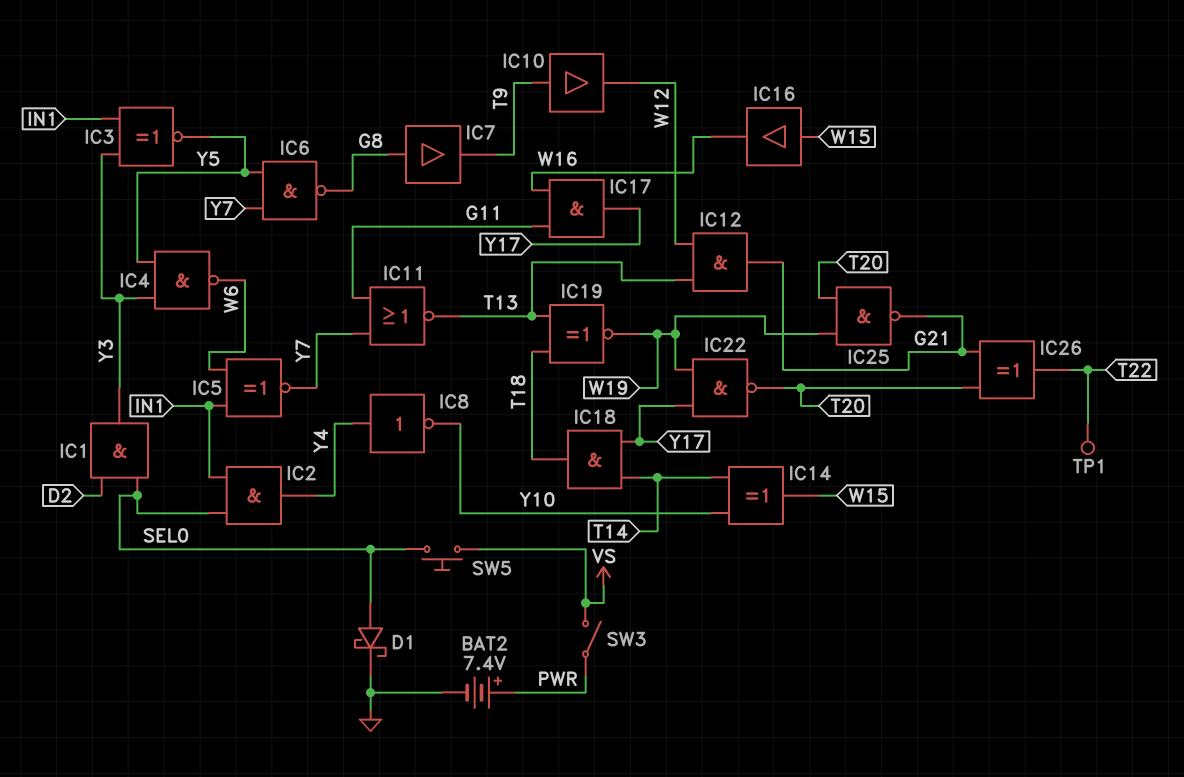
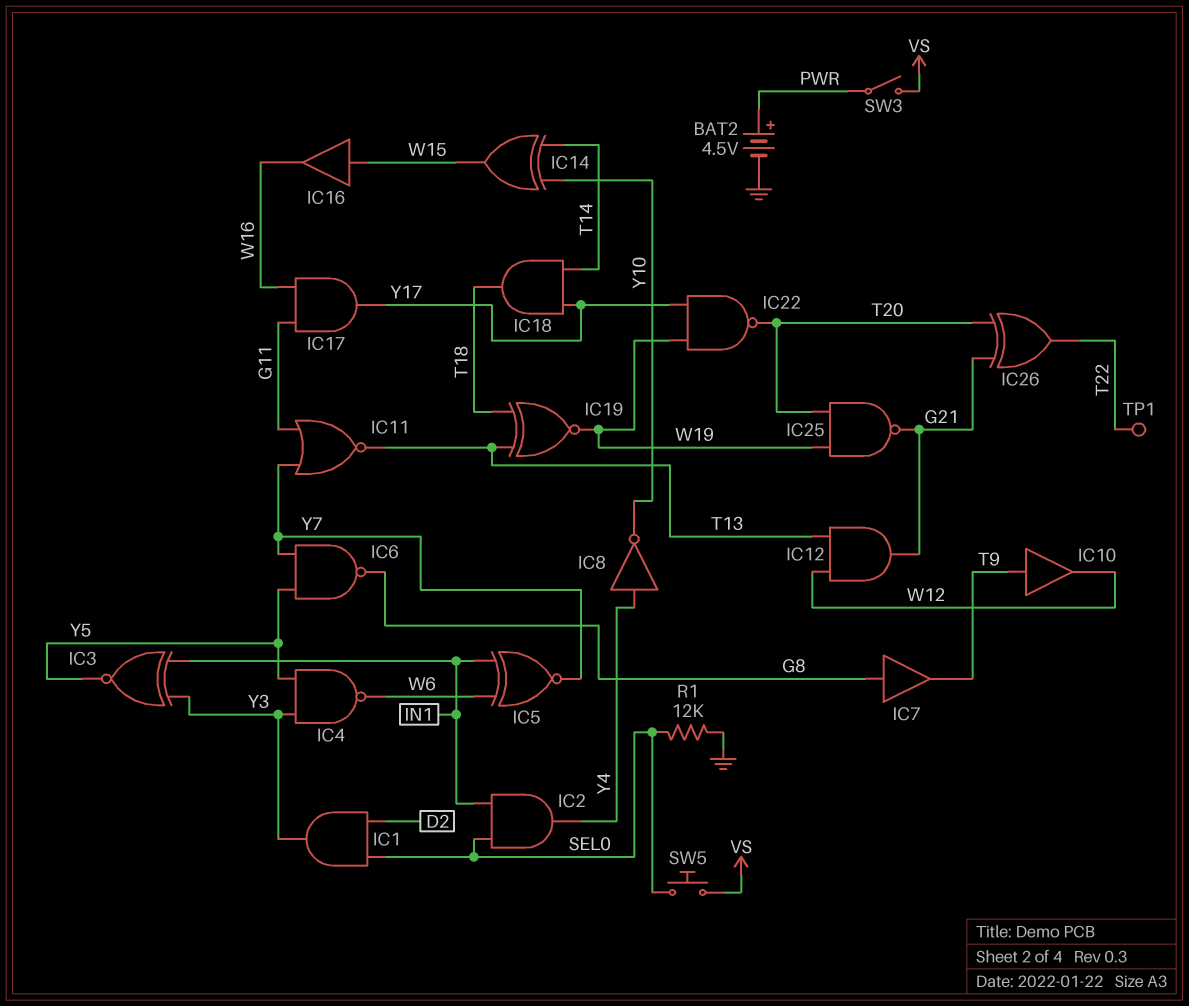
BAT2: 7.4V (plus PWR, minus GND) -> 4.5V (plus PWR, minus GND)
D1: schottky (A SEL0, K GND) -> none
R1: none -> 12k (GND, SEL0)

